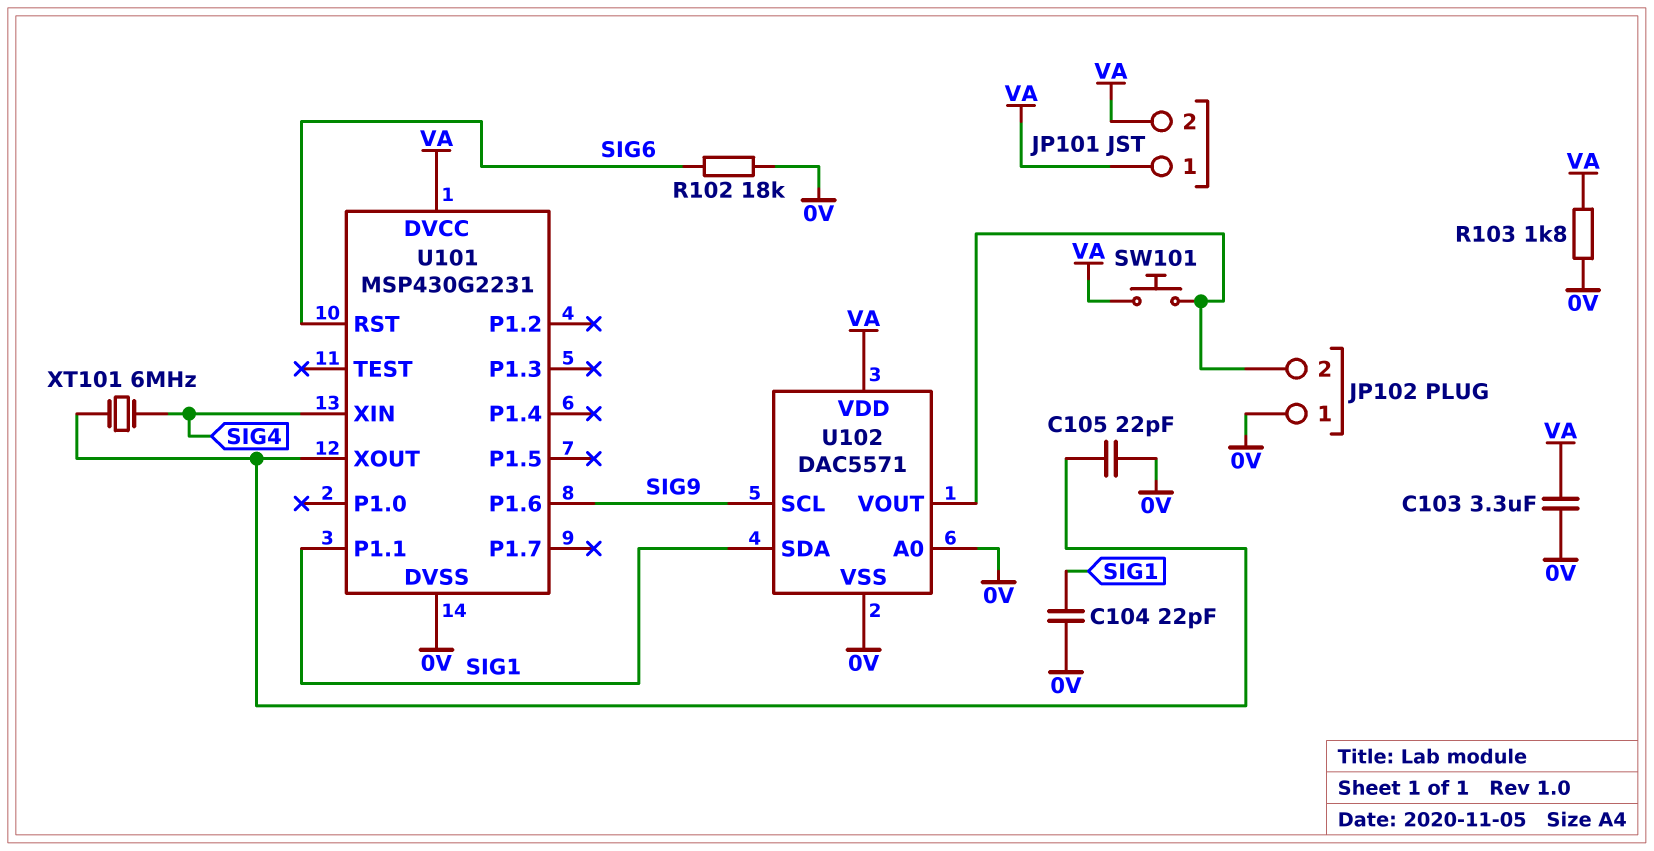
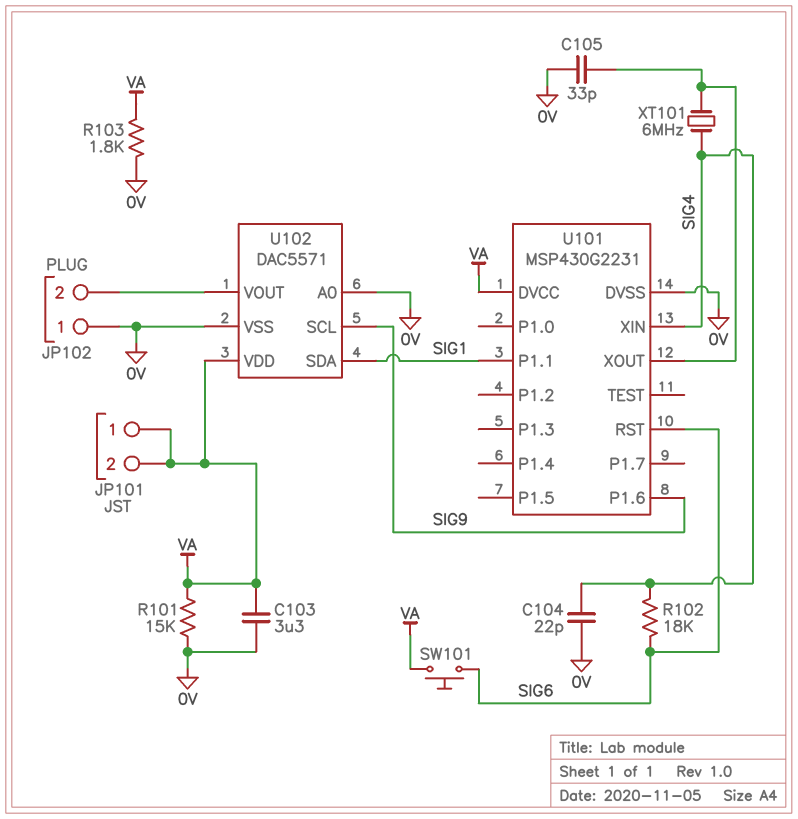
C104: 22pF (0V, SIG1) -> 22pF (0V, SIG4)
C105: 22pF (0V, U101/XOUT) -> 33pF (0V, U101/XOUT)
R101: none -> 15k (0V, VA)
R102: 18k (0V, SIG6) -> 18k (SIG4, SIG6)
SW101: button (JP102/2, VA) -> button (SIG6, VA)

